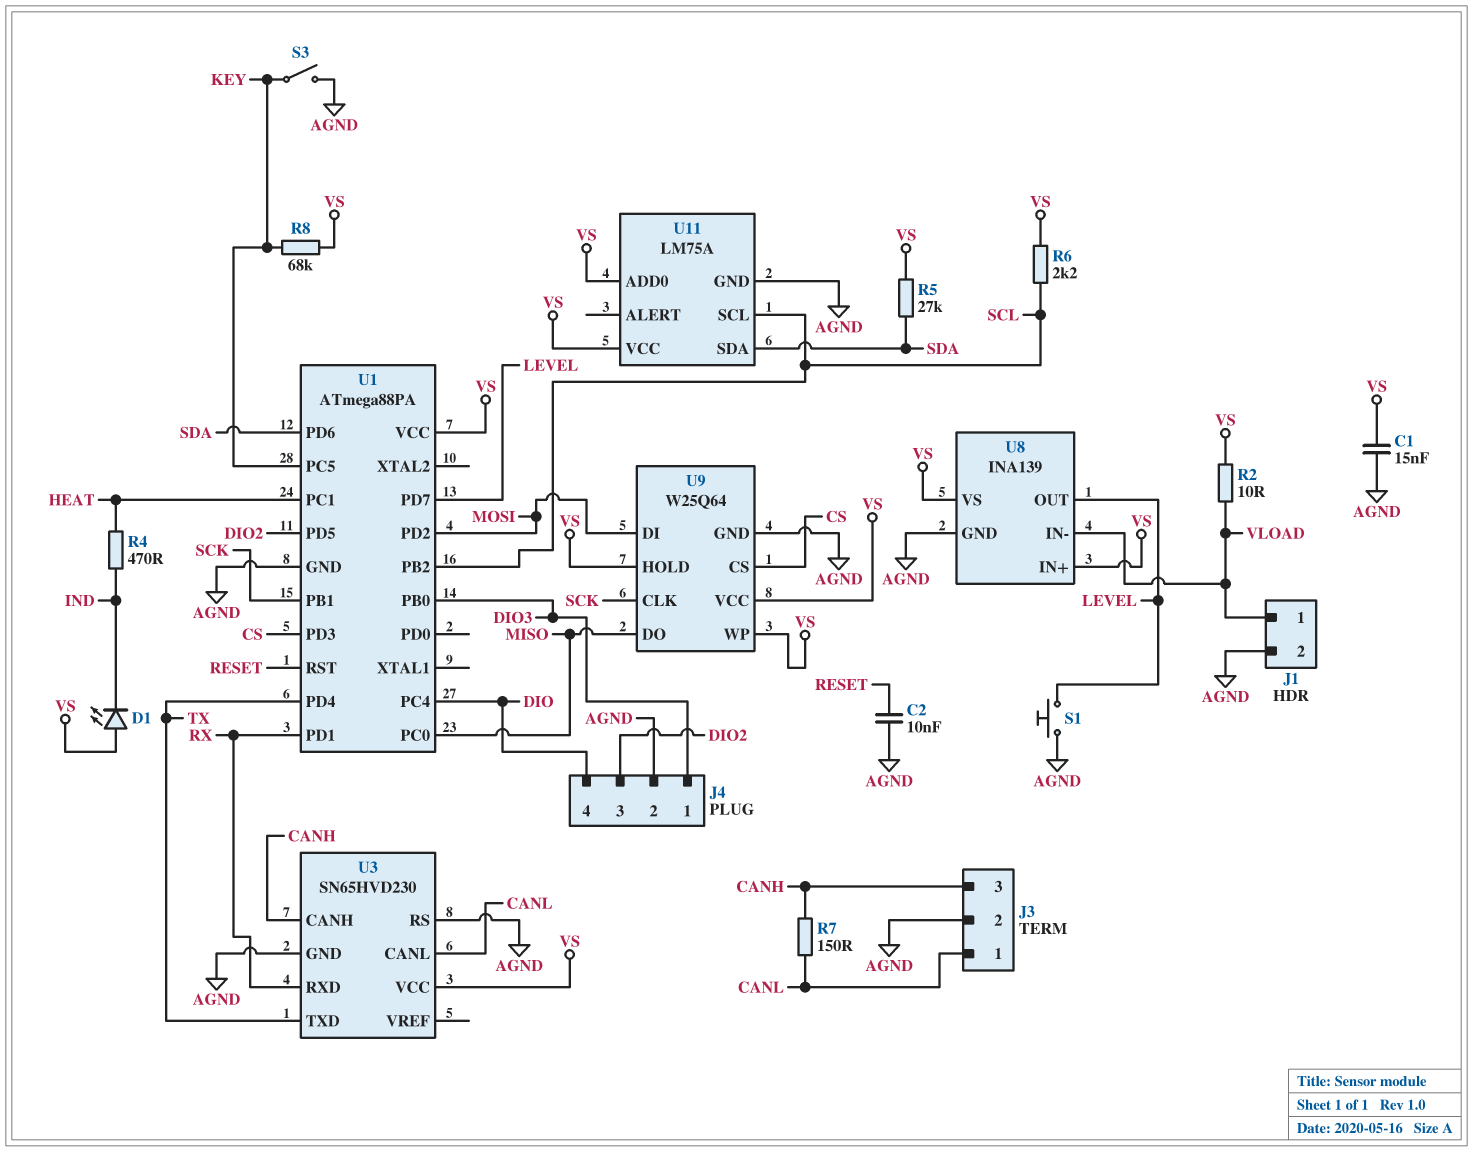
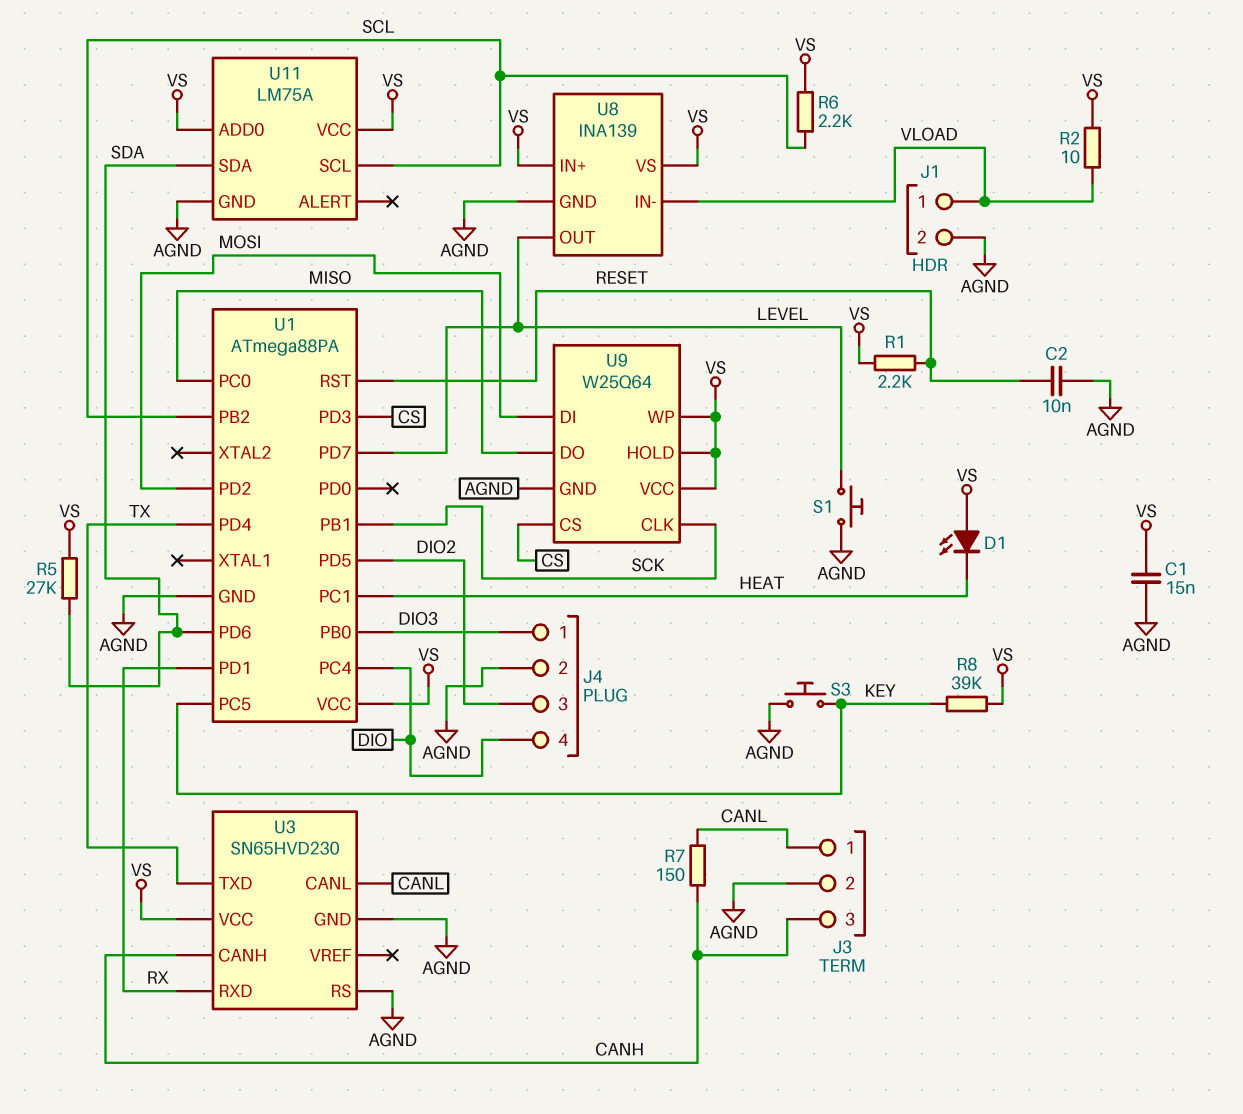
D1: LED (A VS, K IND) -> LED (A VS, K HEAT)
R1: none -> 2.2k (RESET, VS)
R4: 470 (HEAT, IND) -> none
R8: 68k (KEY, VS) -> 39k (KEY, VS)
S3: switch (AGND, KEY) -> button (AGND, KEY)

